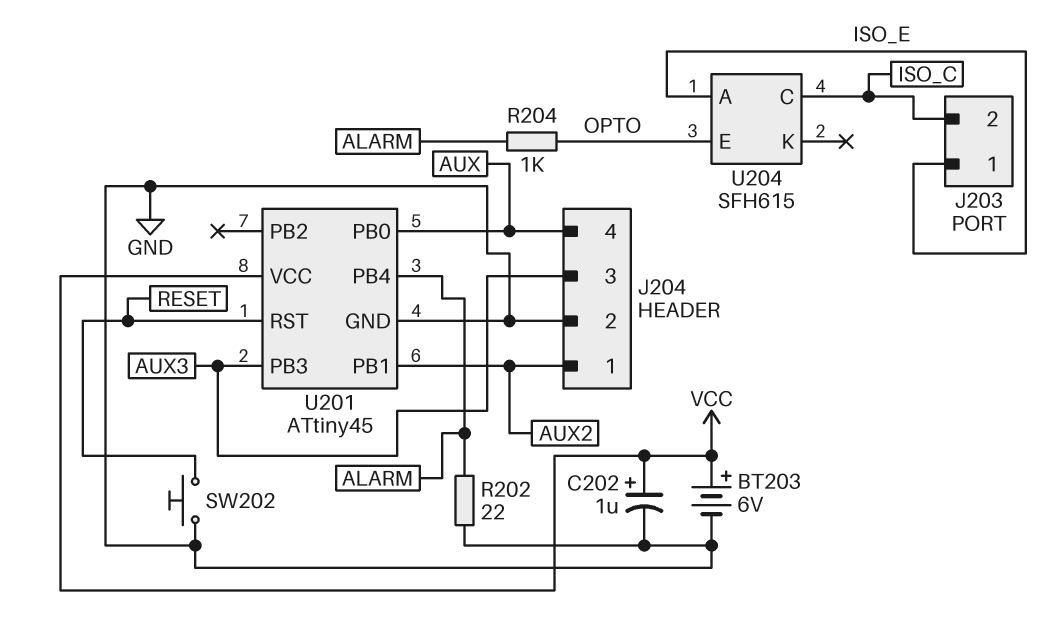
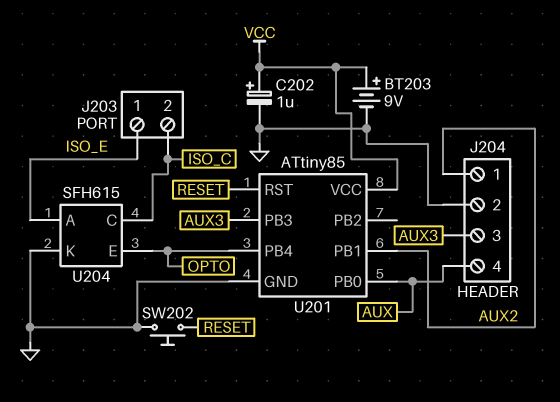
BT203: 6V (plus VCC, minus GND) -> 9V (plus VCC, minus GND)
R202: 22 (ALARM, GND) -> none
R204: 1k (ALARM, OPTO) -> none
U201: ATtiny45 -> ATtiny85
U201 pin PB4: ALARM -> OPTO
U204 pin K: none -> GND

